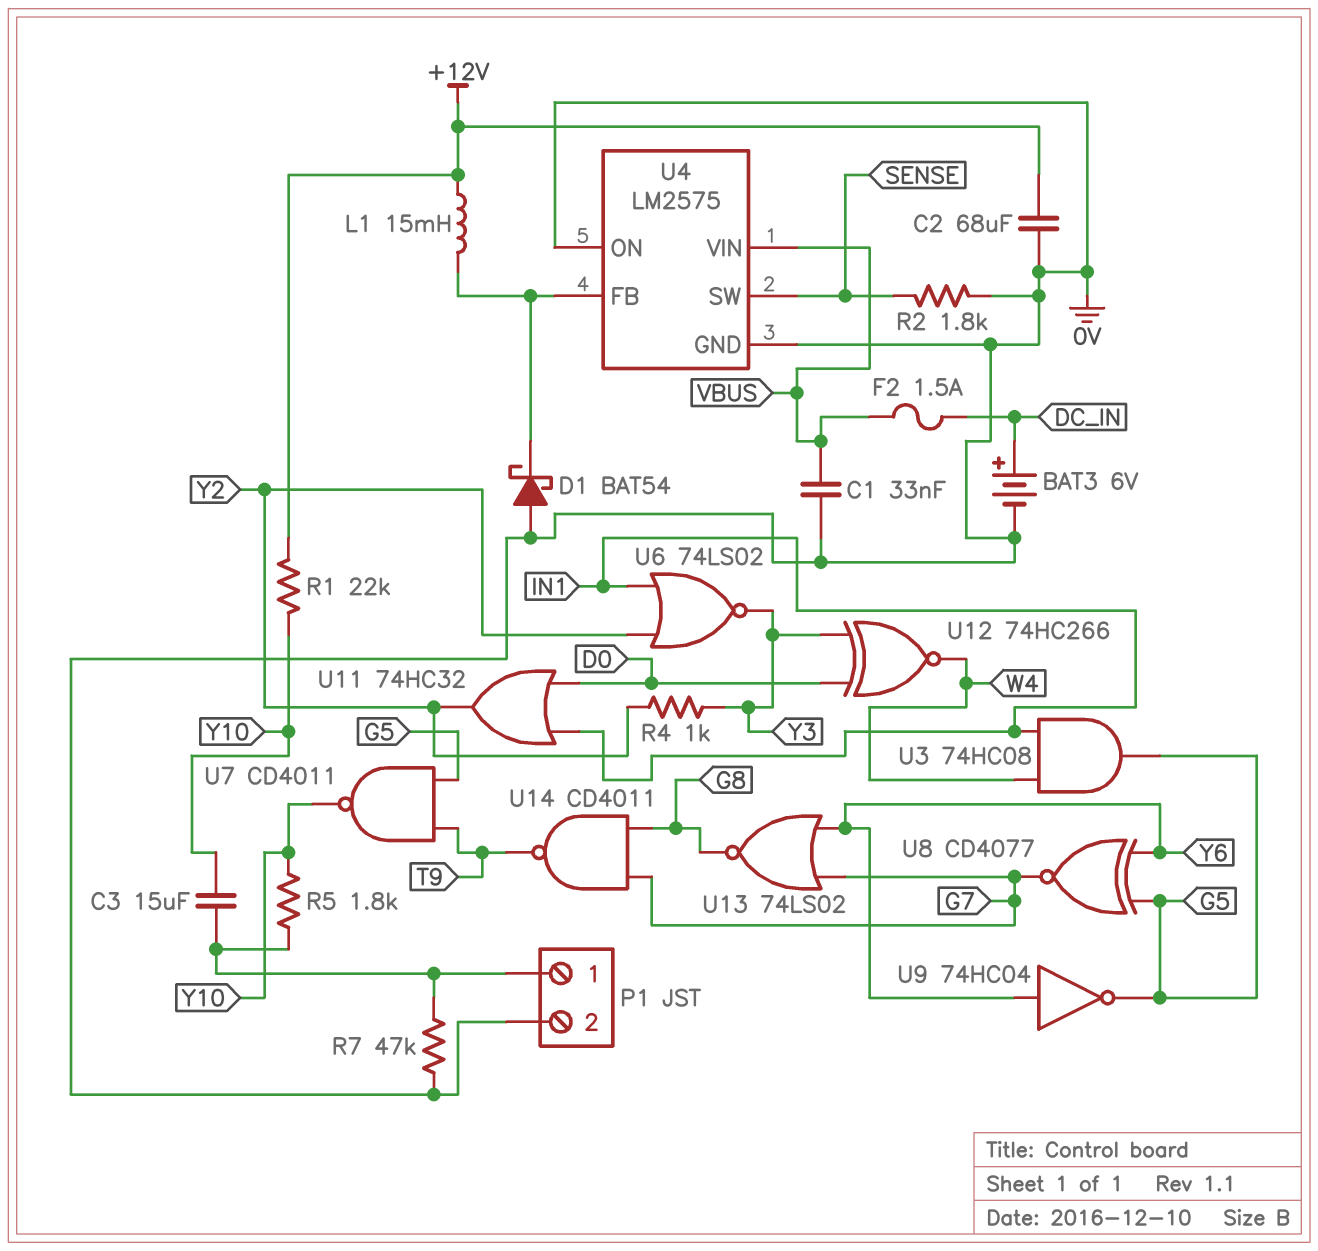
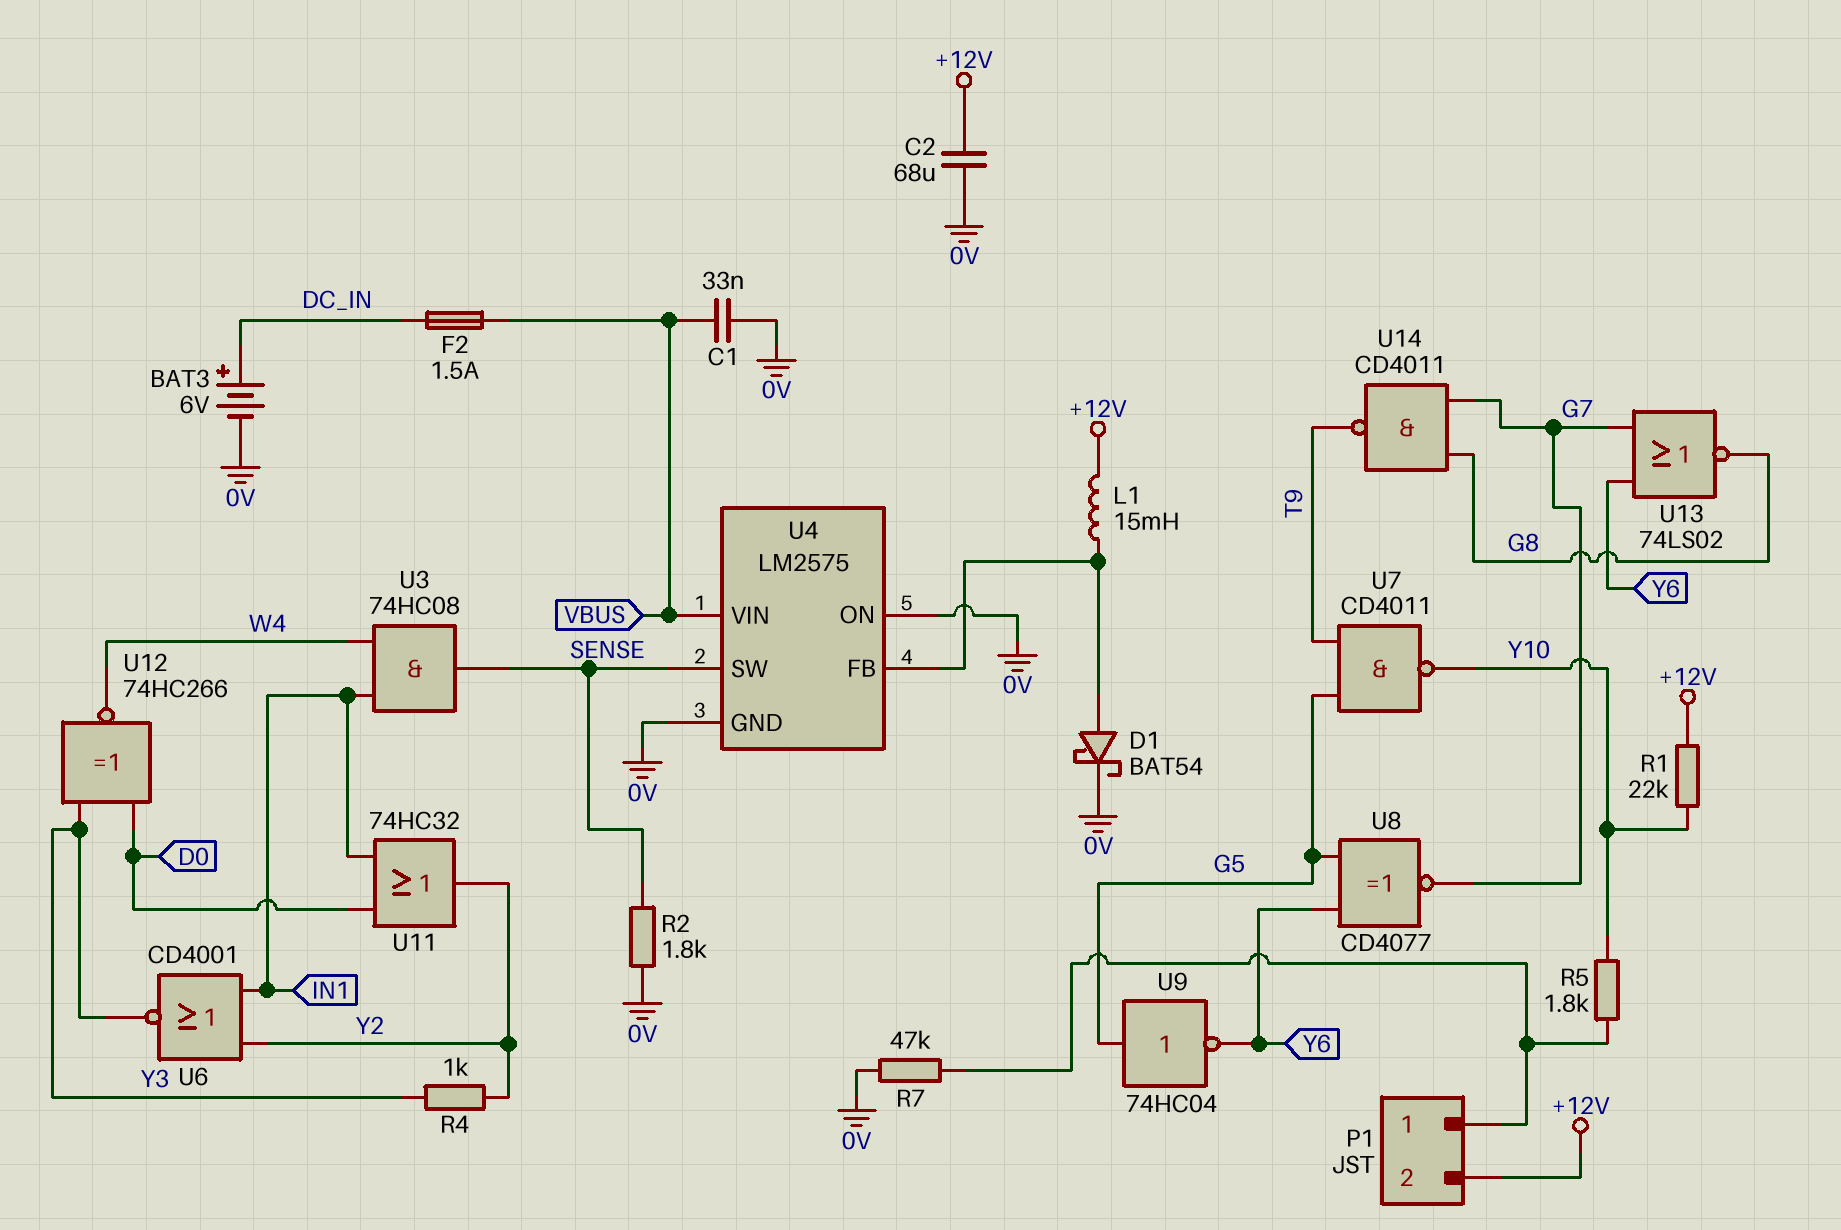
C3: 15uF (P1/1, Y10) -> none
D1: schottky BAT54 (A 0V, K U4/FB) -> schottky BAT54 (A U4/FB, K 0V)
P1 pin 2: 0V -> +12V
U3: AND 74HC08 (in IN1, in W4, out G5) -> AND 74HC08 (in IN1, in W4, out SENSE)
U6: NOR 74LS02 (in IN1, in Y2, out Y3) -> NOR CD4001 (in IN1, in Y2, out Y3)
U9: NOT 74HC04 (in Y6, out G5) -> NOT 74HC04 (in G5, out Y6)

